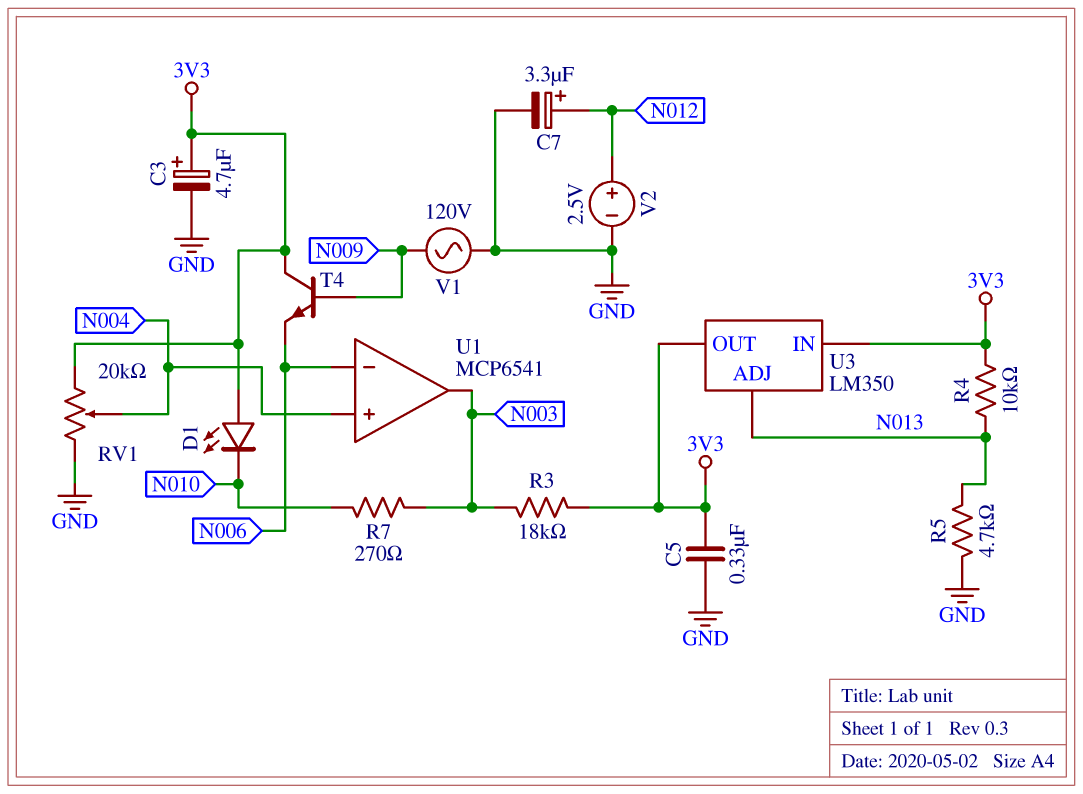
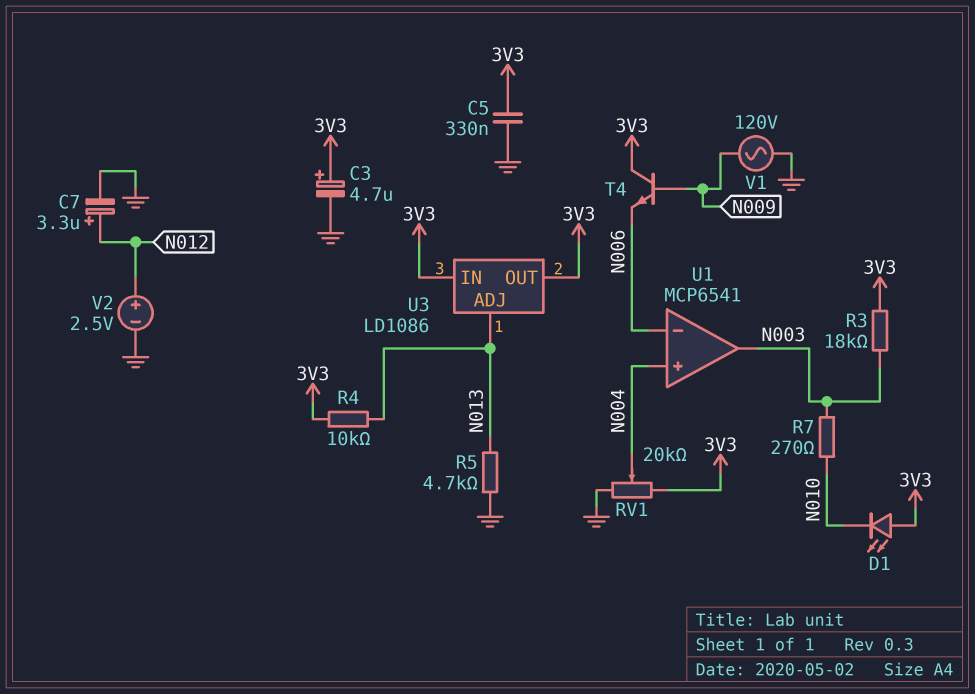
U3: LM350 -> LD1086

